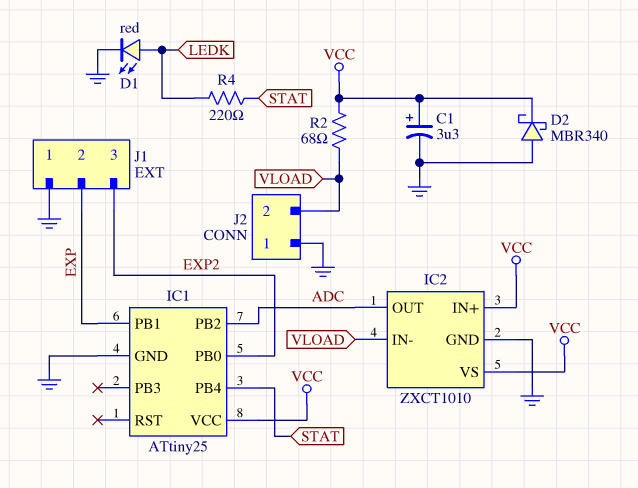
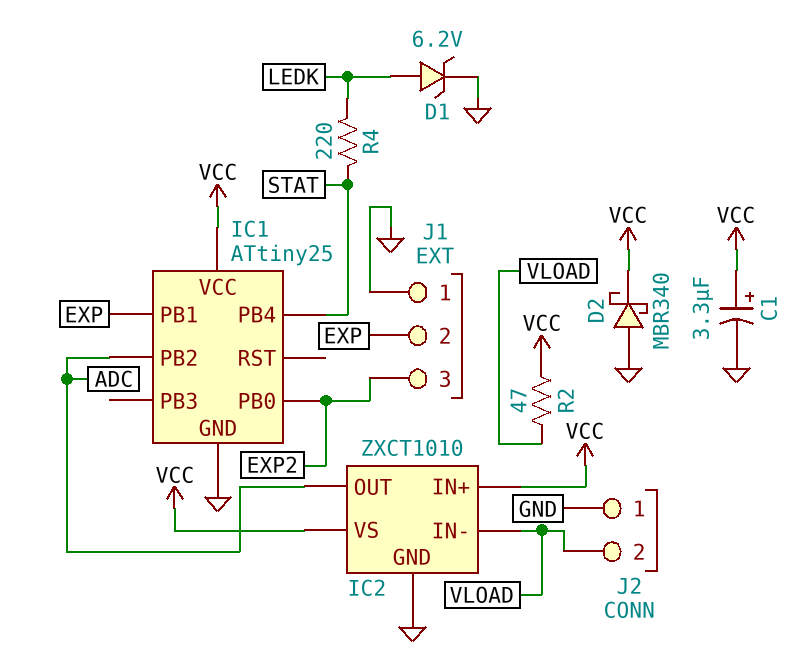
D1: LED red (A LEDK, K GND) -> zener 6.2V (A LEDK, K GND)
R2: 68 (VCC, VLOAD) -> 47 (VCC, VLOAD)

